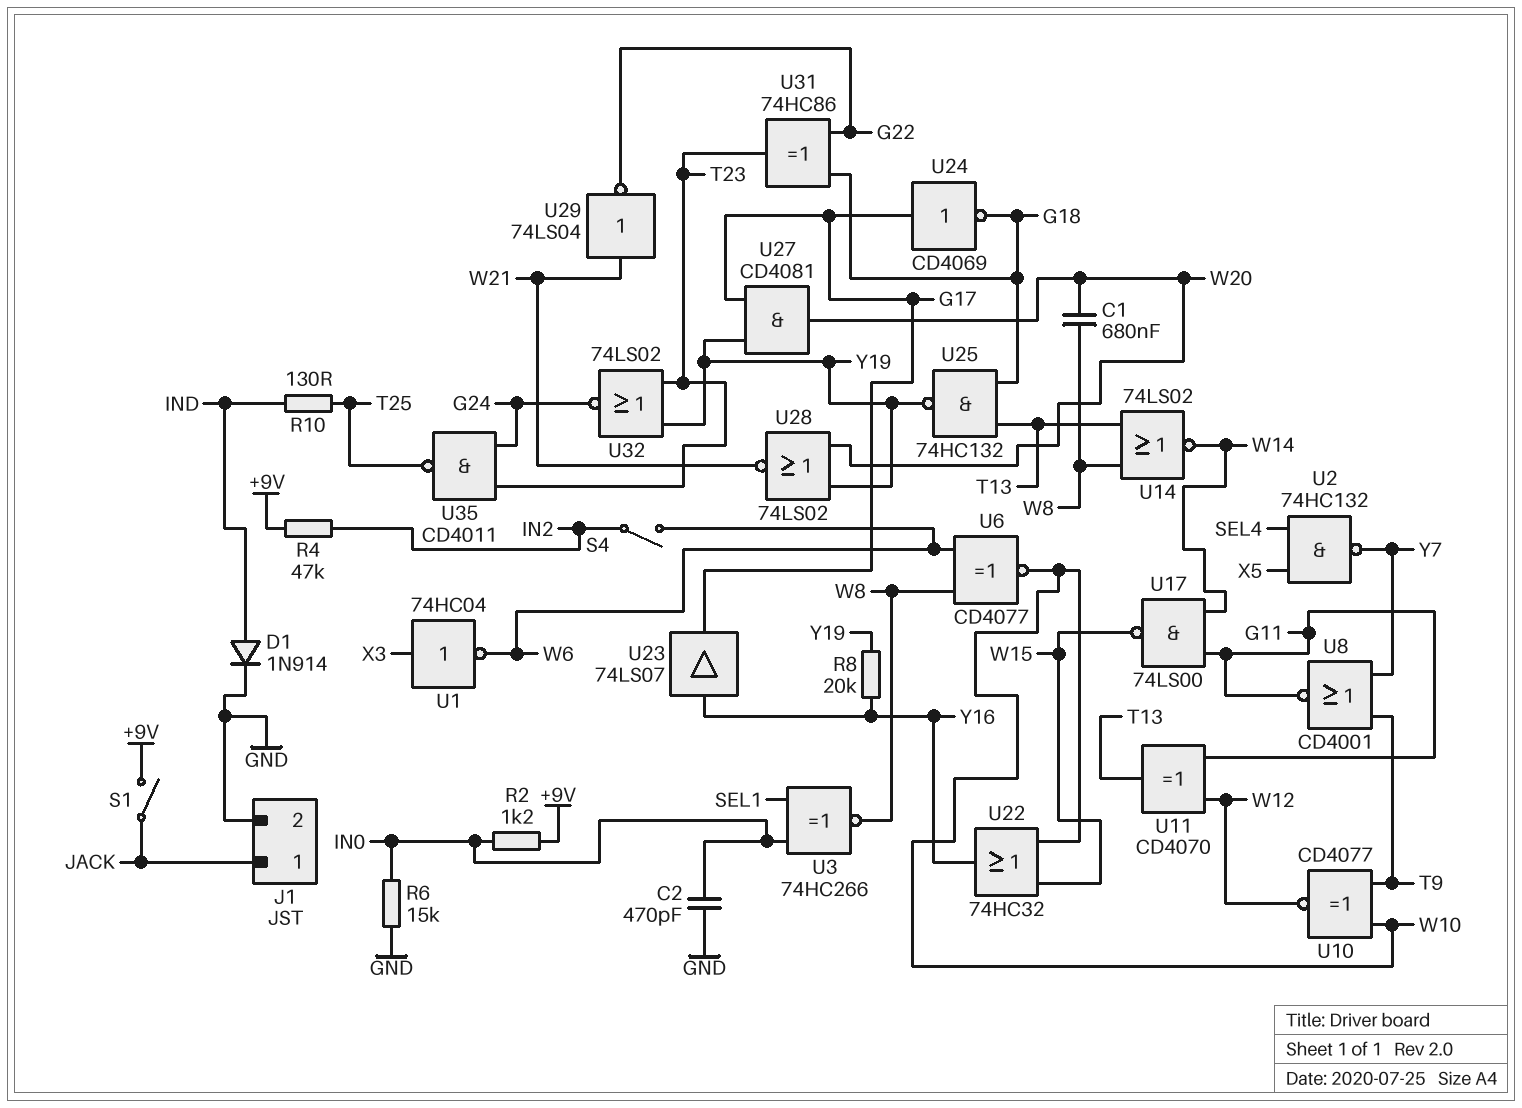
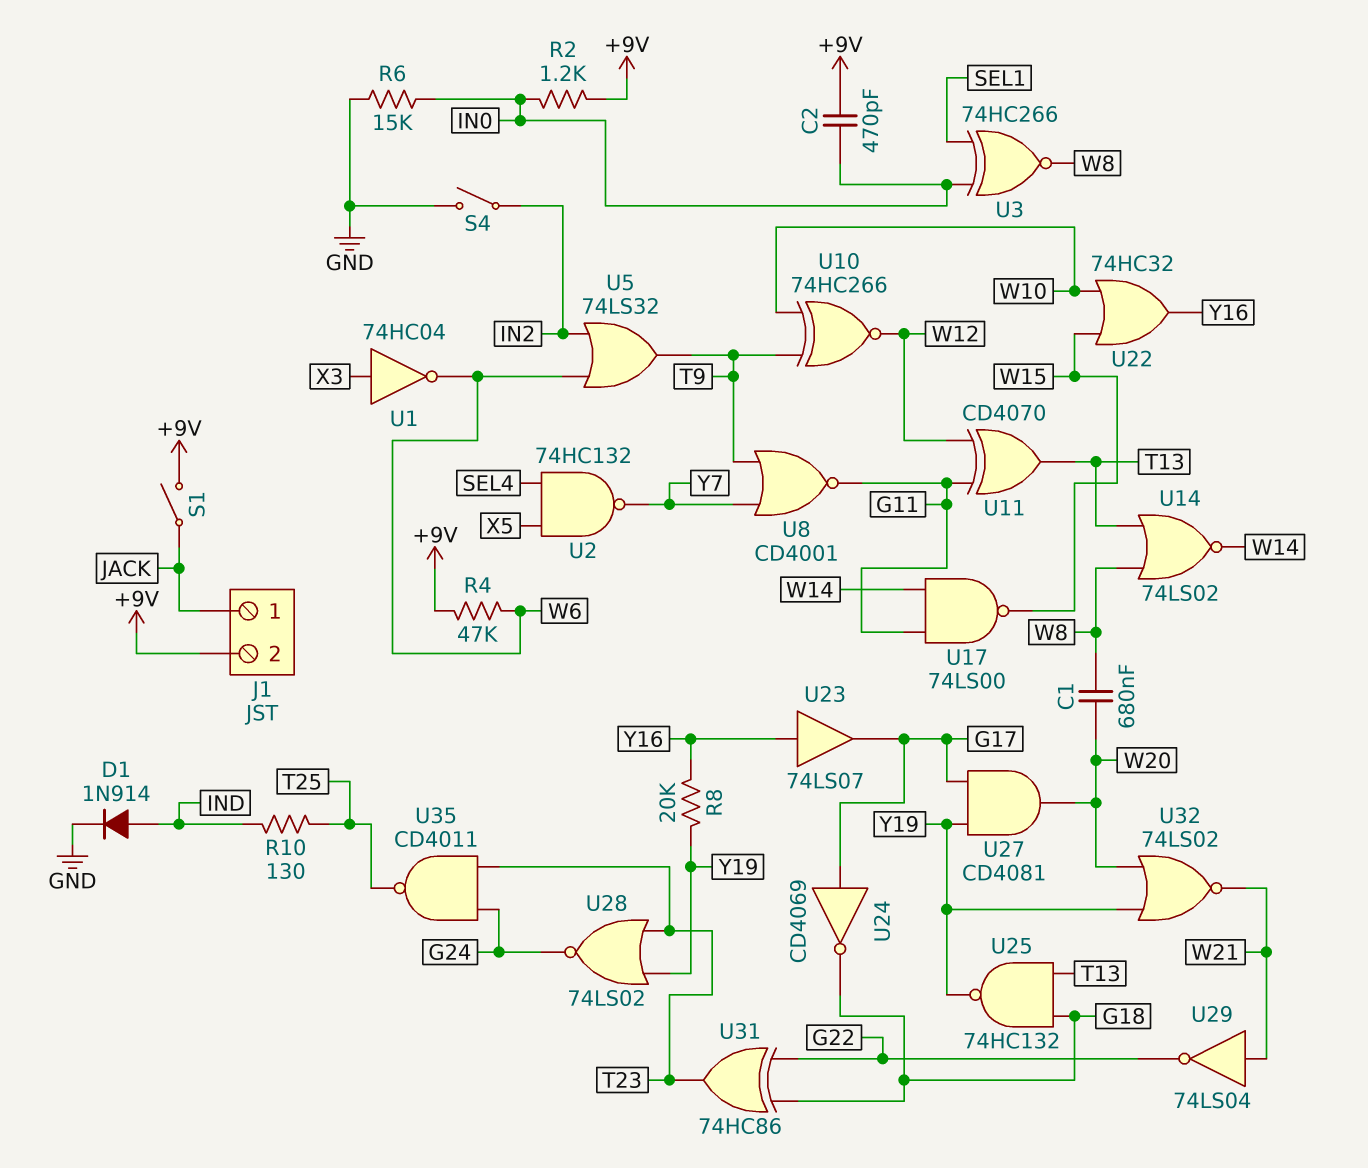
C2: 470pF (GND, IN0) -> 470pF (+9V, IN0)
J1 pin 2: GND -> +9V
R4: 47k (+9V, IN2) -> 47k (+9V, W6)
S4: switch (IN2, W6) -> switch (GND, IN2)
U5: none -> OR 74LS32 (in IN2, in W6, out T9)
U6: XNOR CD4077 (in W6, in W8, out W10) -> none
U10: XNOR CD4077 (in T9, in W10, out W12) -> XNOR 74HC266 (in T9, in W10, out W12)
U28: NOR 74LS02 (in W20, in Y19, out W21) -> NOR 74LS02 (in T23, in Y19, out G24)
U32: NOR 74LS02 (in T23, in Y19, out G24) -> NOR 74LS02 (in W20, in Y19, out W21)

